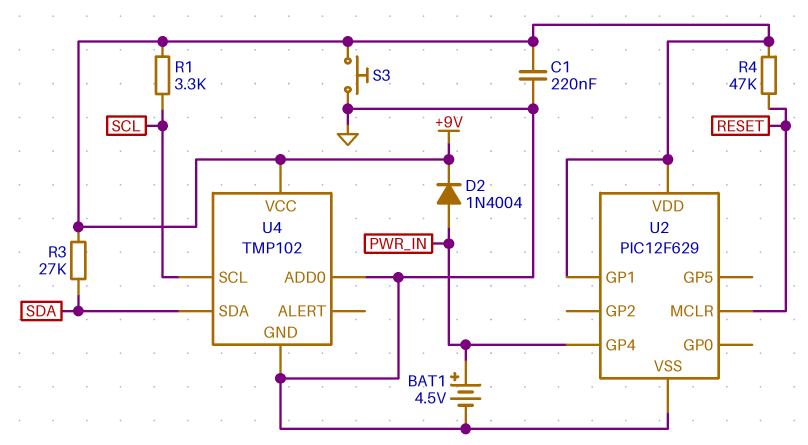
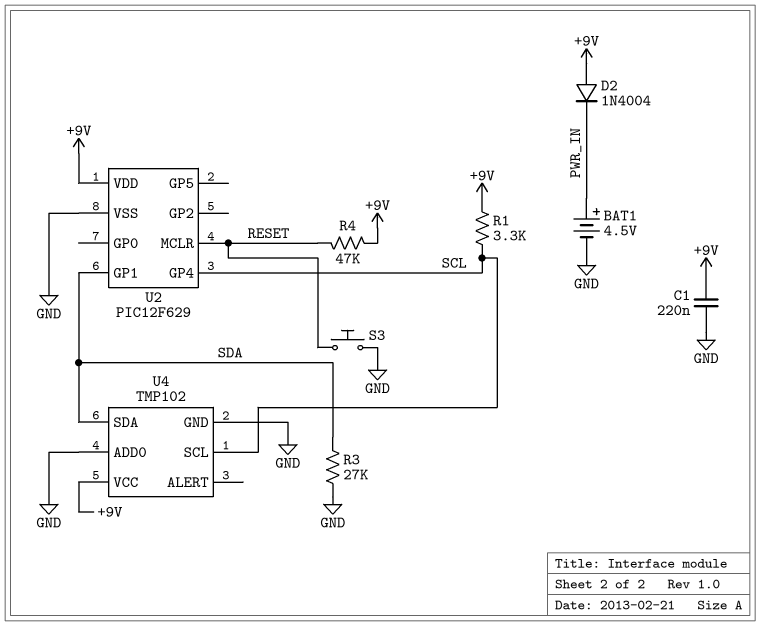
D2: diode 1N4004 (A PWR_IN, K +9V) -> diode 1N4004 (A +9V, K PWR_IN)
R3: 27k (+9V, SDA) -> 27k (GND, SDA)
S3: button (+9V, GND) -> button (GND, RESET)
U2 pin GP1: +9V -> SDA
U2 pin GP4: PWR_IN -> SCL

